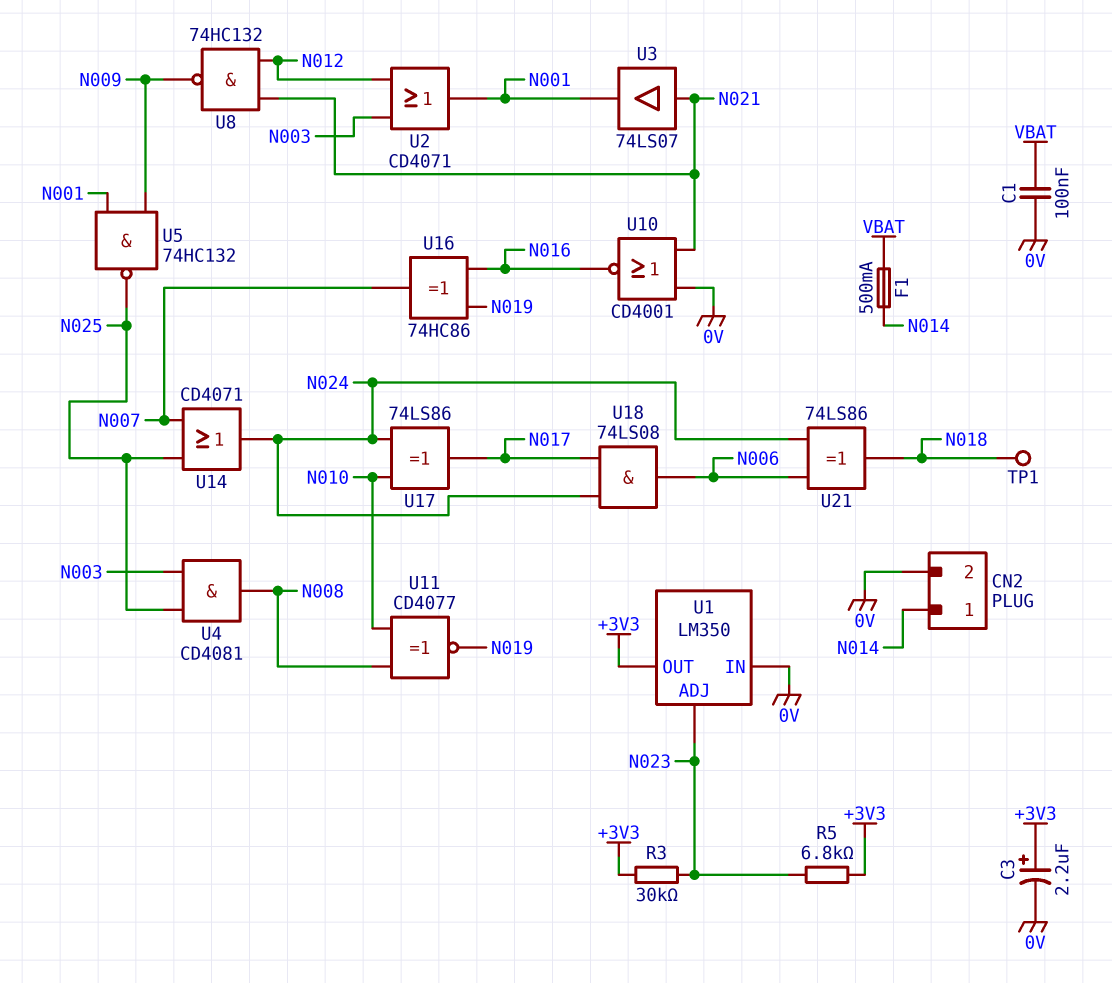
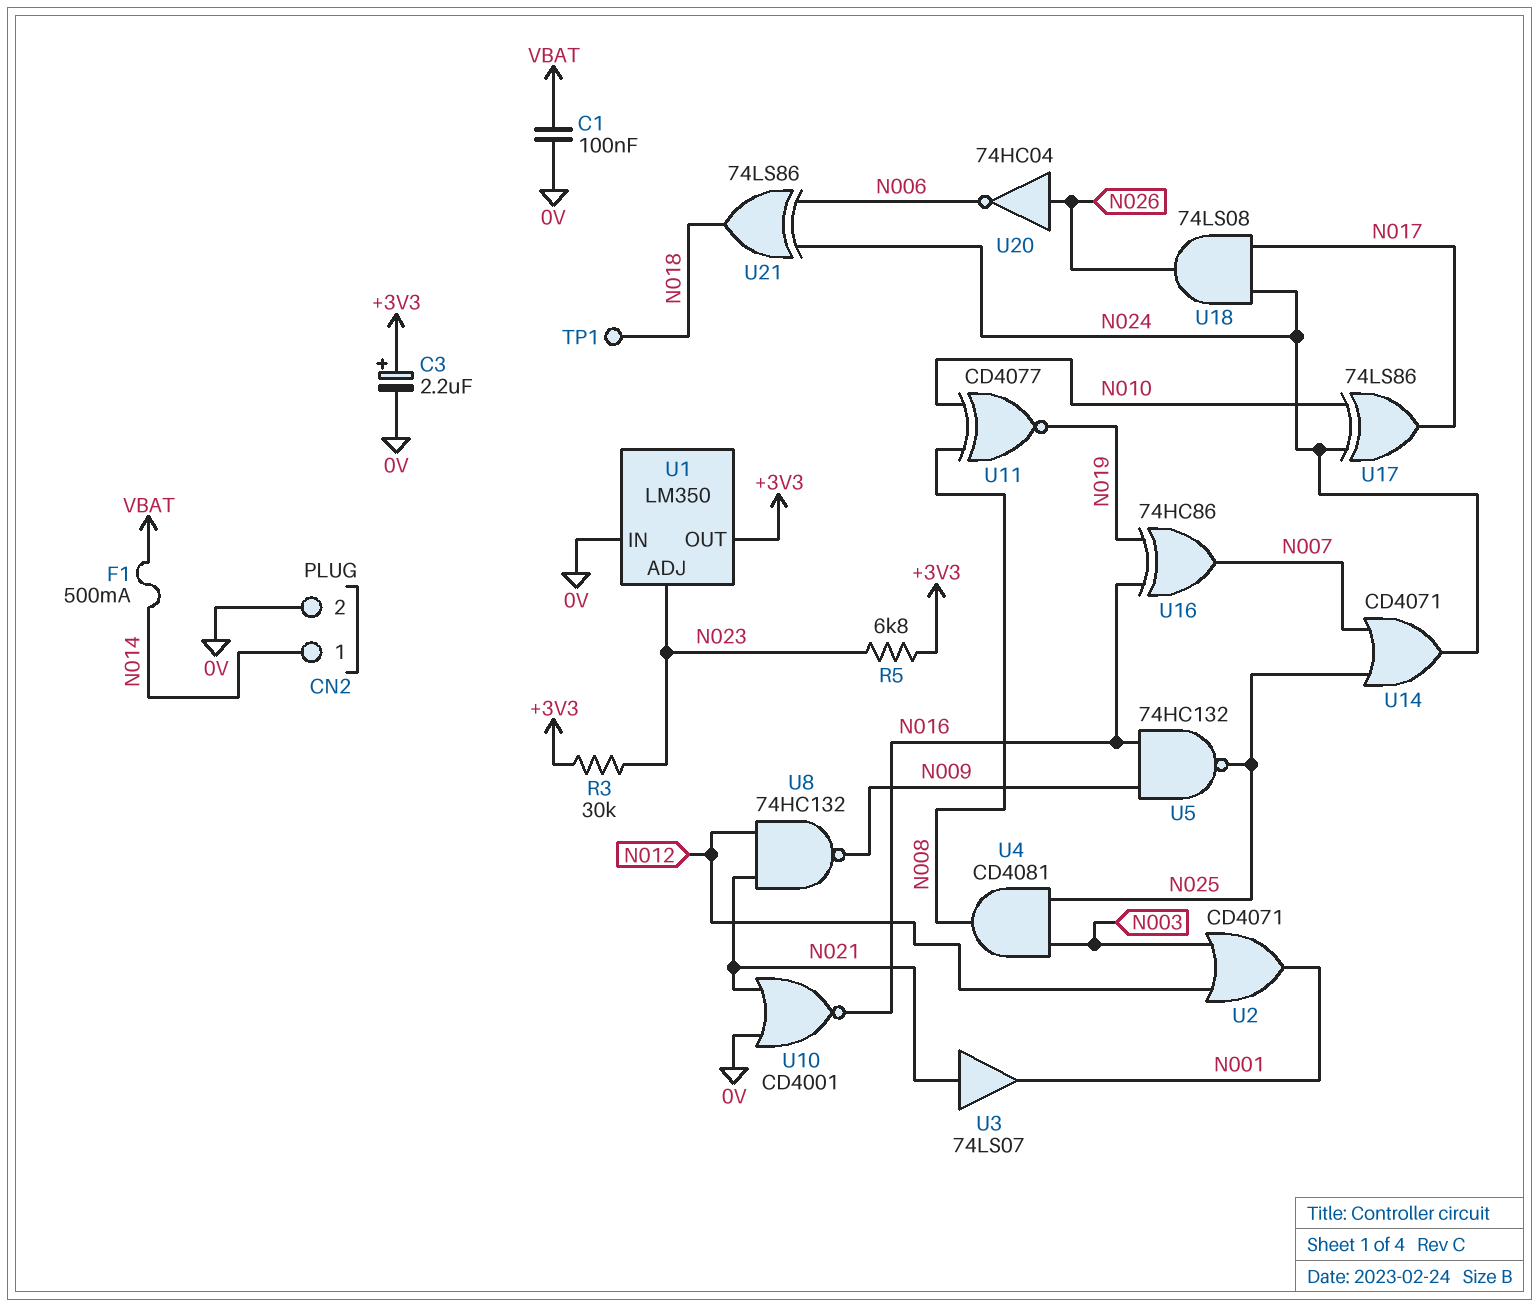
U5: NAND 74HC132 (in N001, in N009, out N025) -> NAND 74HC132 (in N009, in N016, out N025)
U18: AND 74LS08 (in N017, in N024, out N006) -> AND 74LS08 (in N017, in N024, out N026)
U20: none -> NOT 74HC04 (in N026, out N006)

